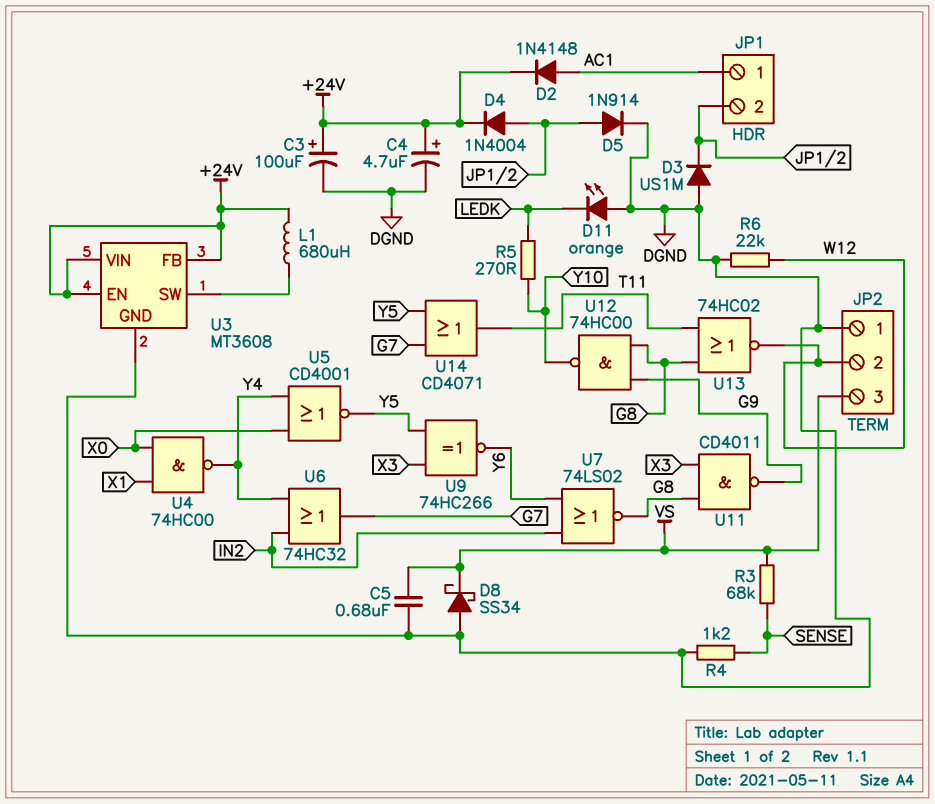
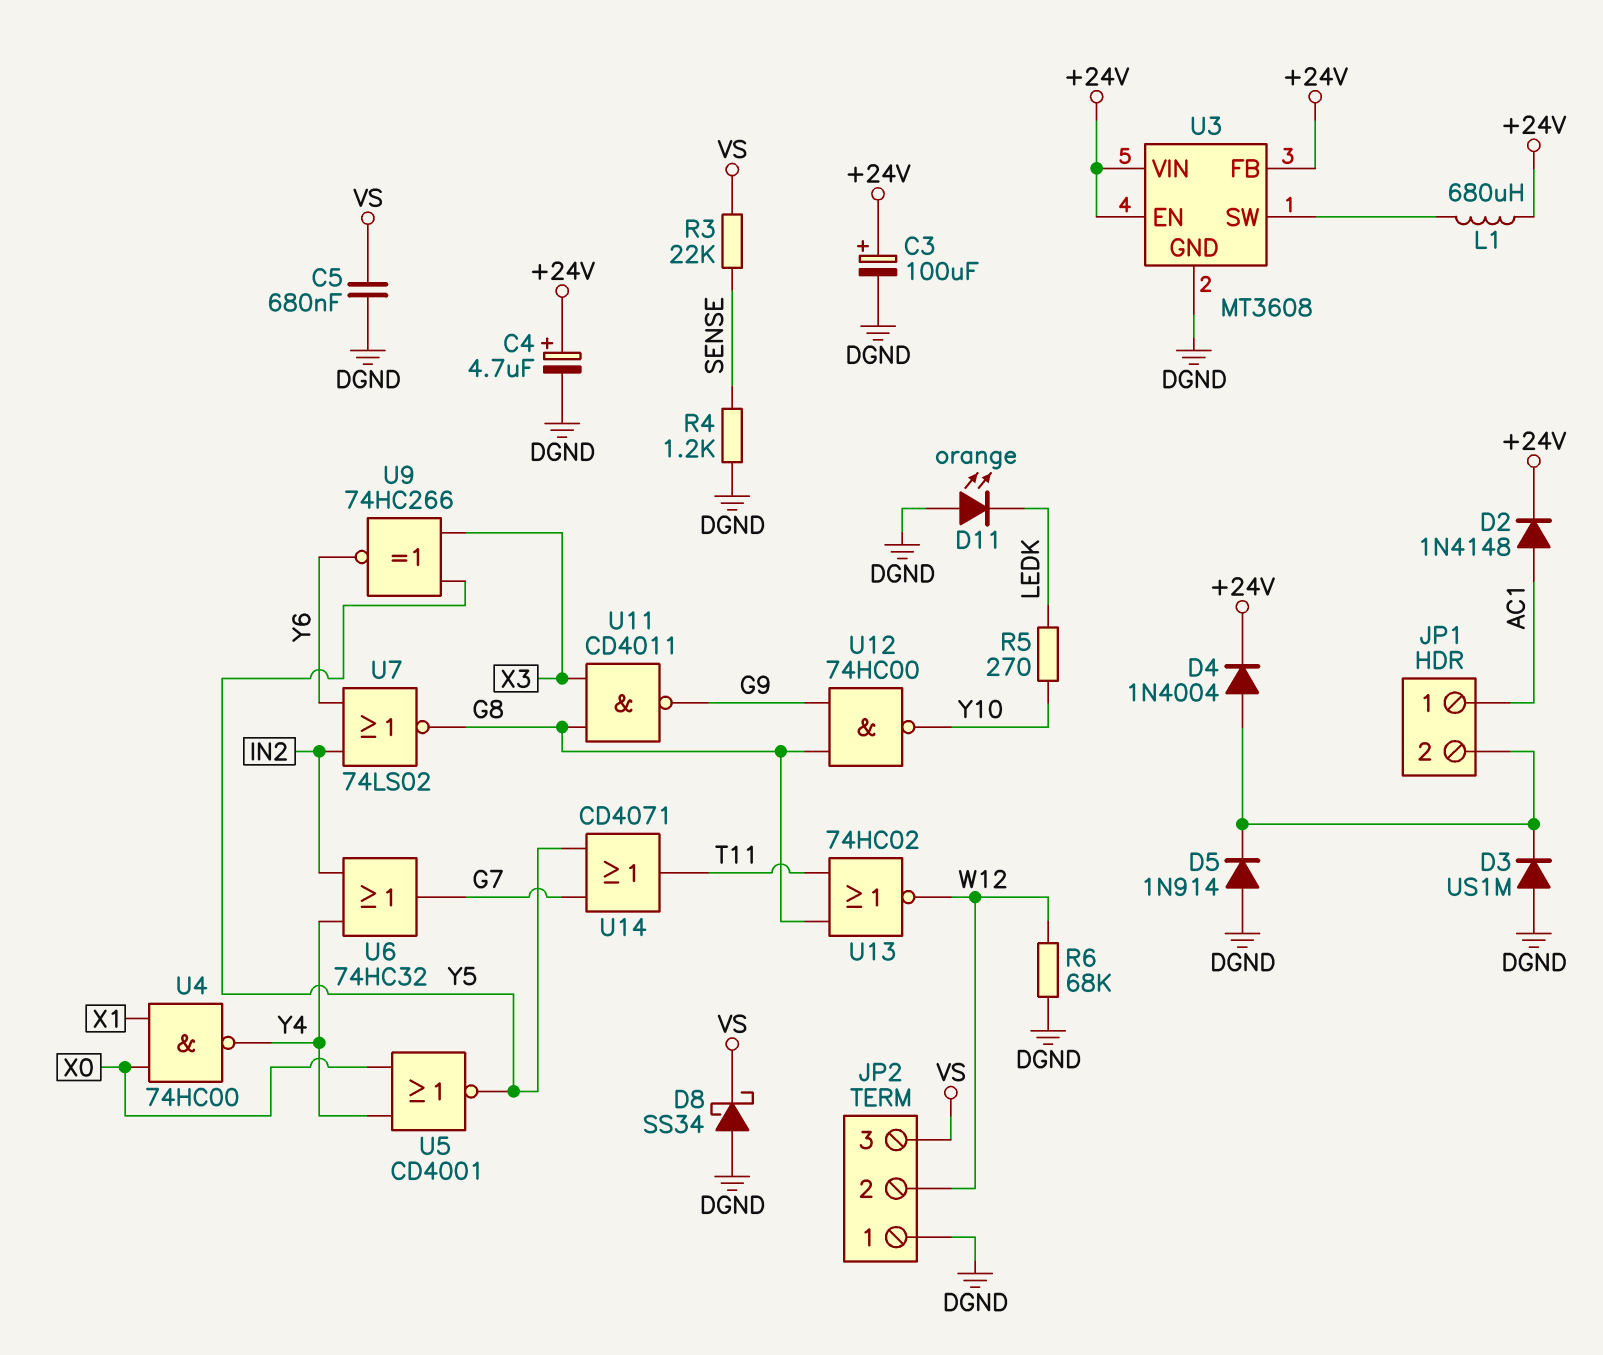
D5: diode 1N914 (A JP1/2, K DGND) -> diode 1N914 (A DGND, K JP1/2)
R3: 68k (SENSE, VS) -> 22k (SENSE, VS)
R6: 22k (DGND, W12) -> 68k (DGND, W12)

